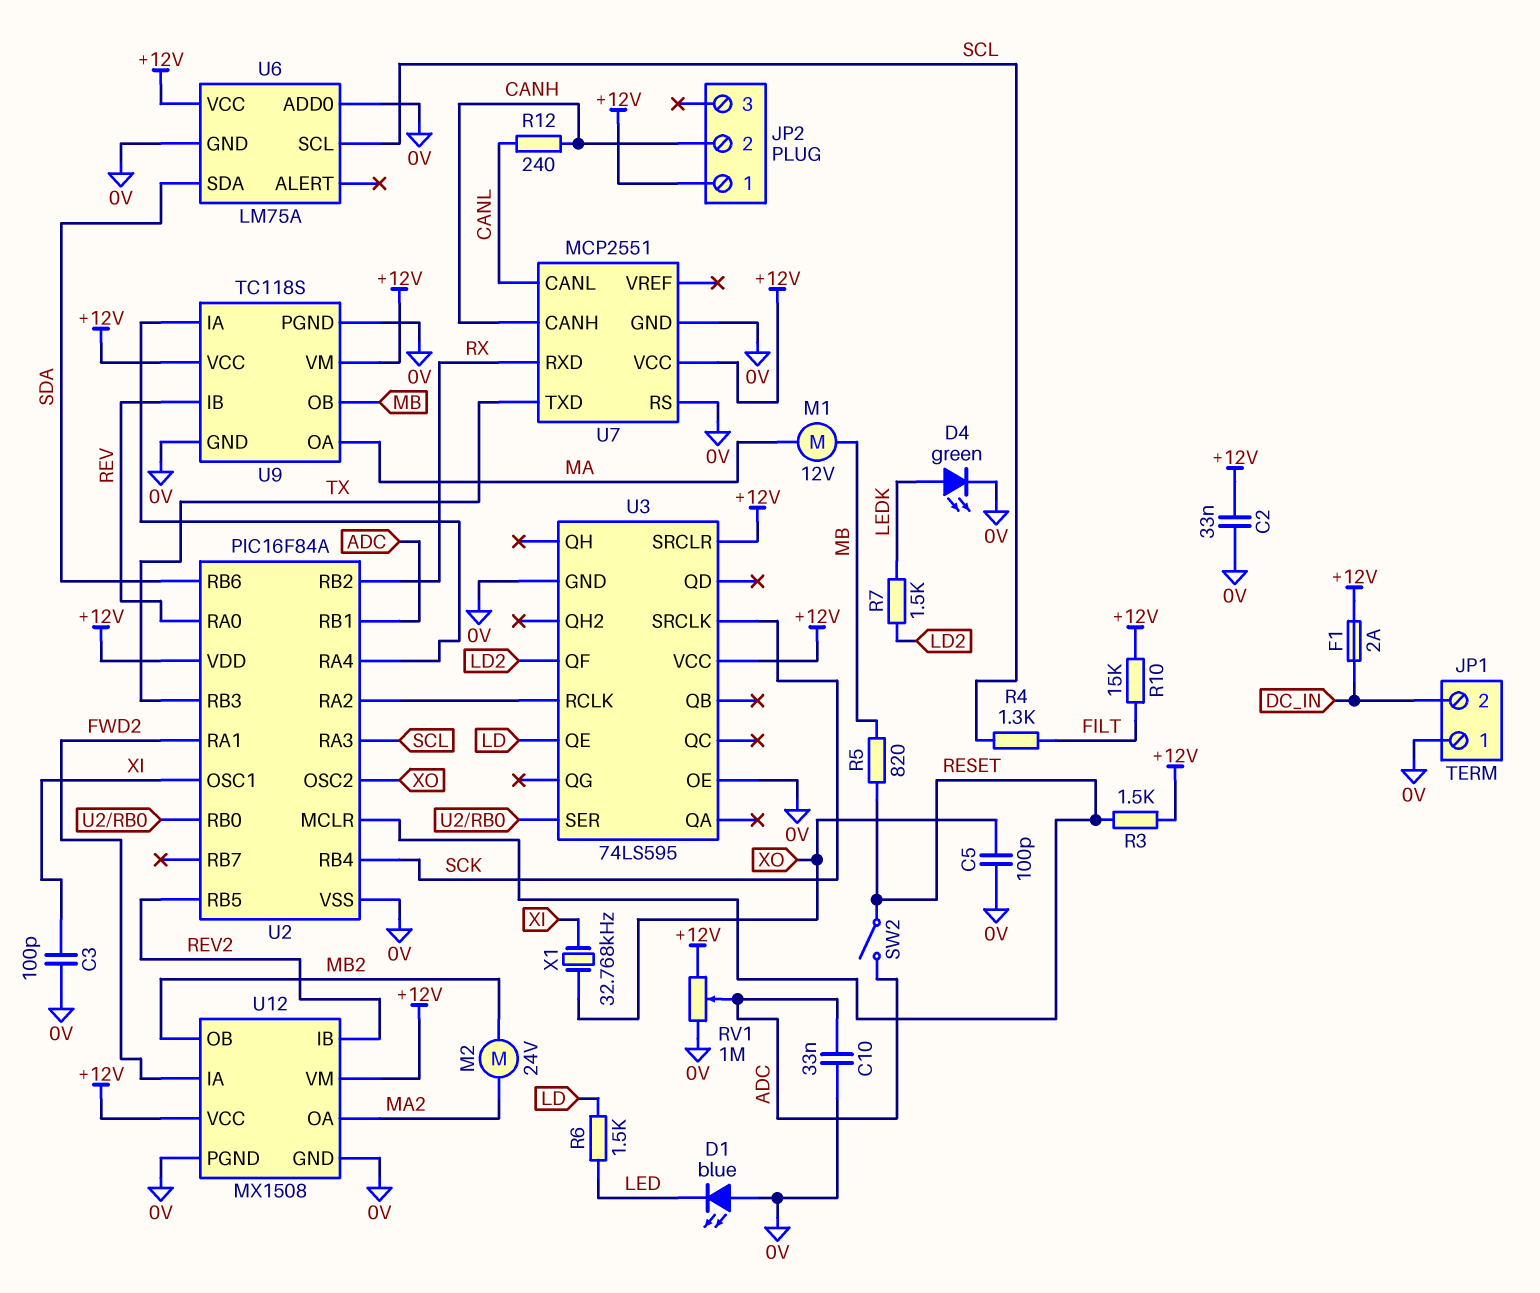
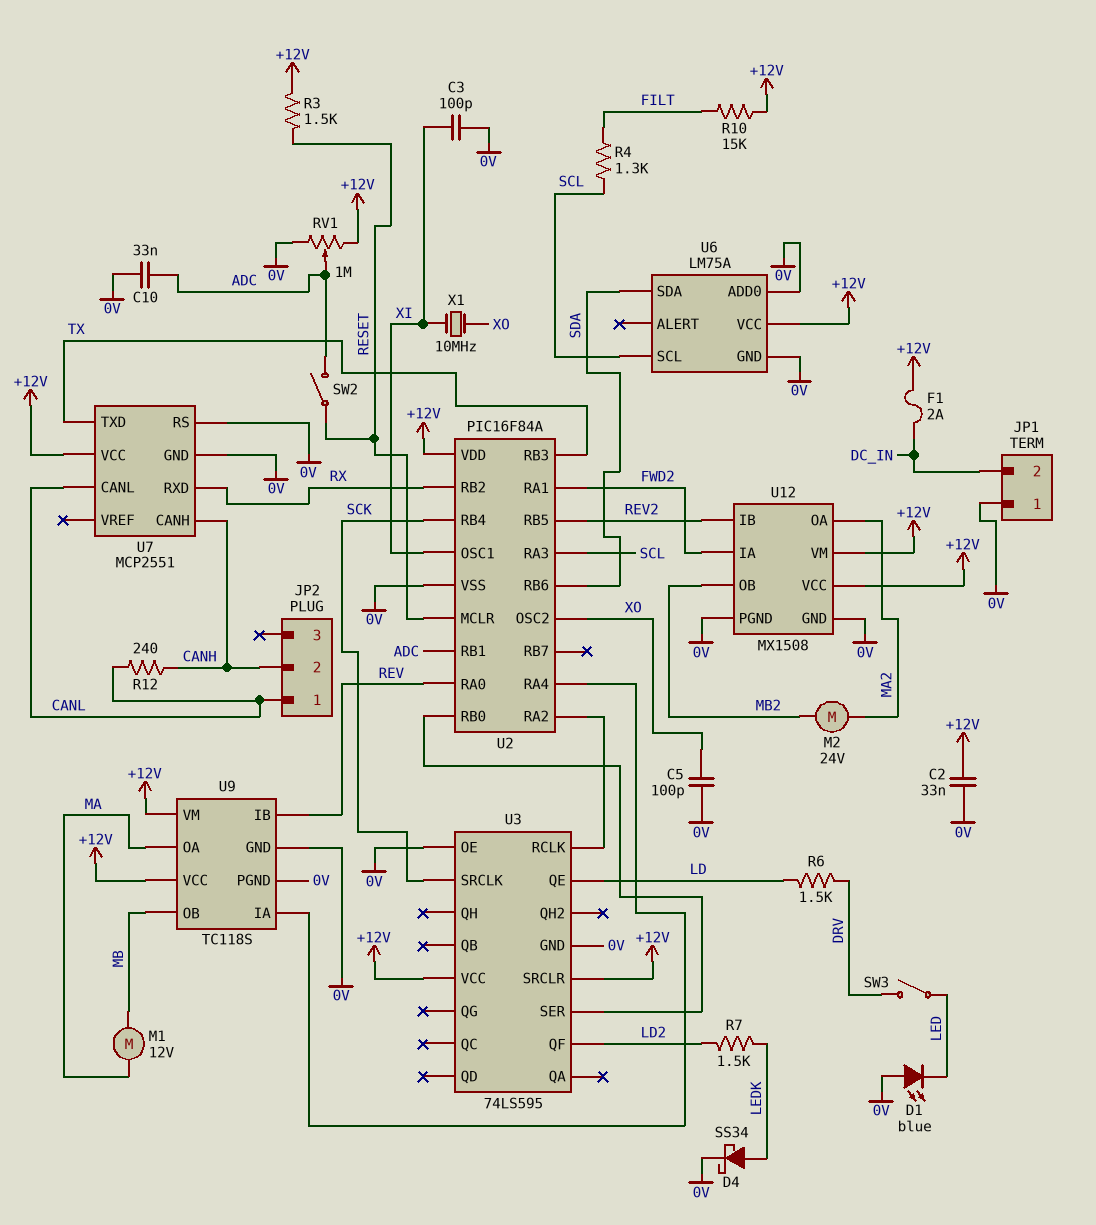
D4: LED green (A LEDK, K 0V) -> schottky SS34 (A LEDK, K 0V)
JP2 pin 1: +12V -> CANL
R5: 820 (MB, RESET) -> none
R6: 1.5k (LD, LED) -> 1.5k (DRV, LD)
SW3: none -> switch (DRV, LED)
X1: 32.768kHz (XI, XO) -> 10MHz (XI, XO)

